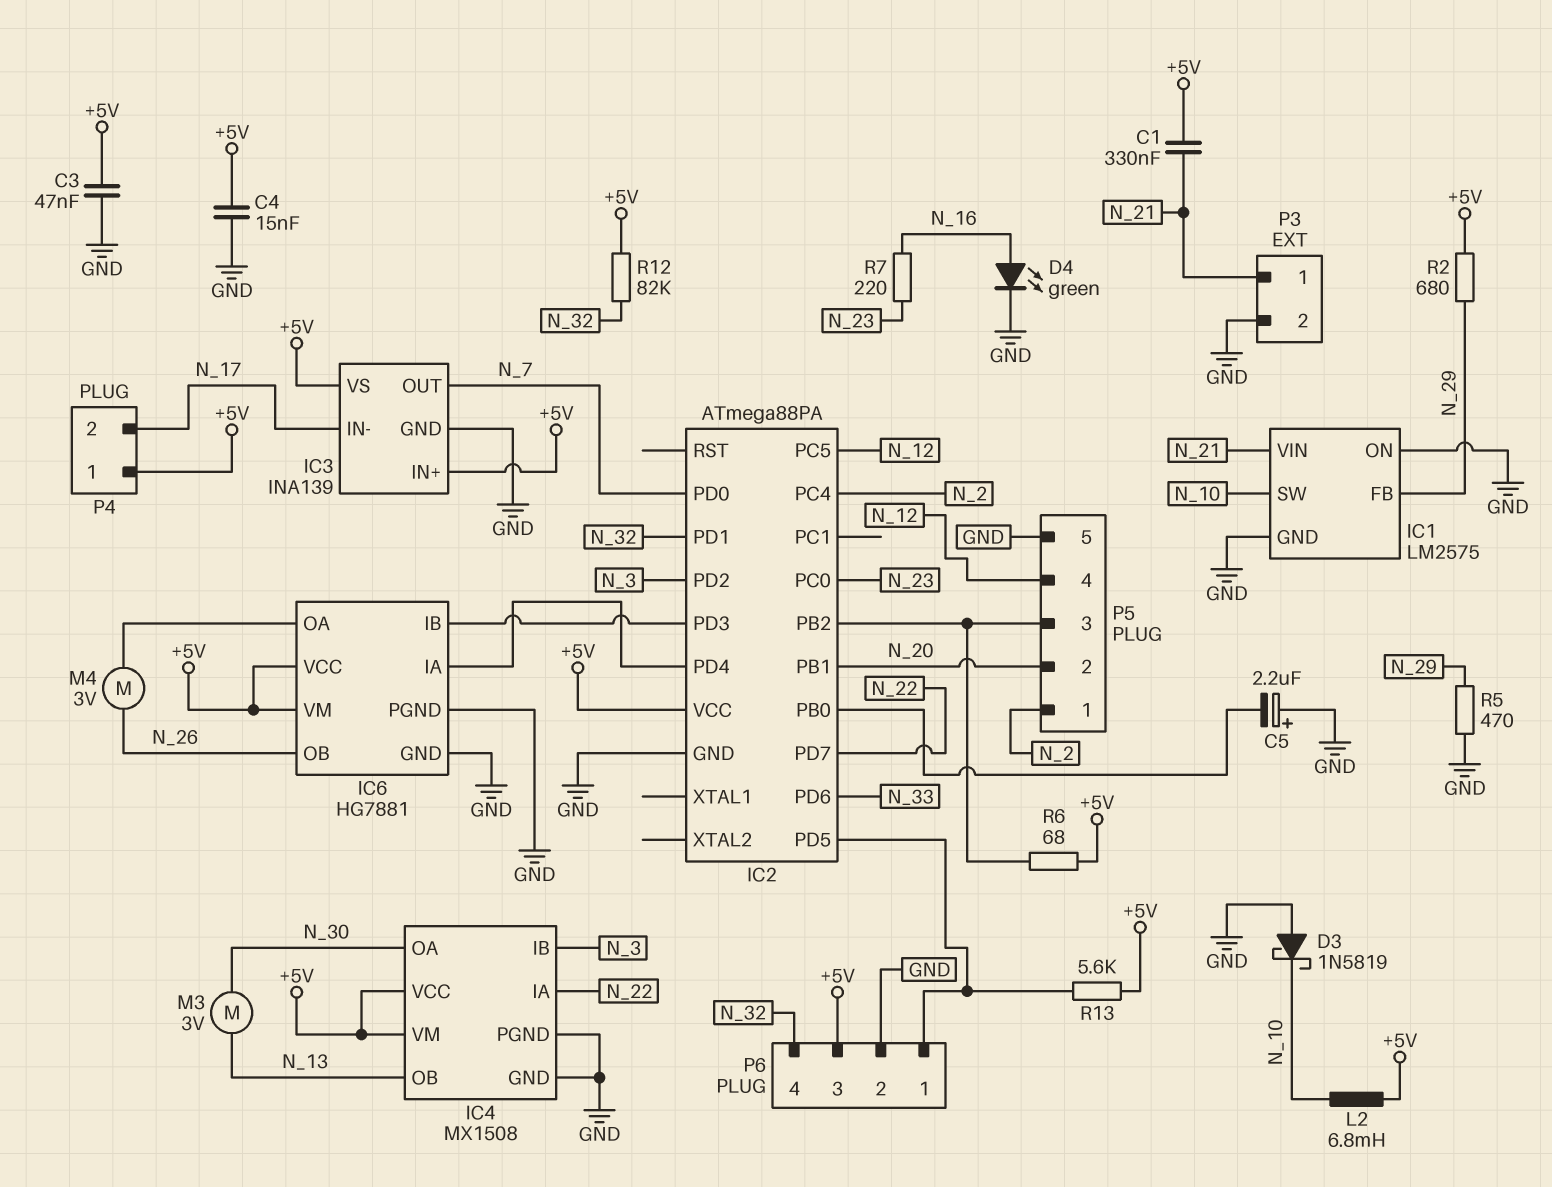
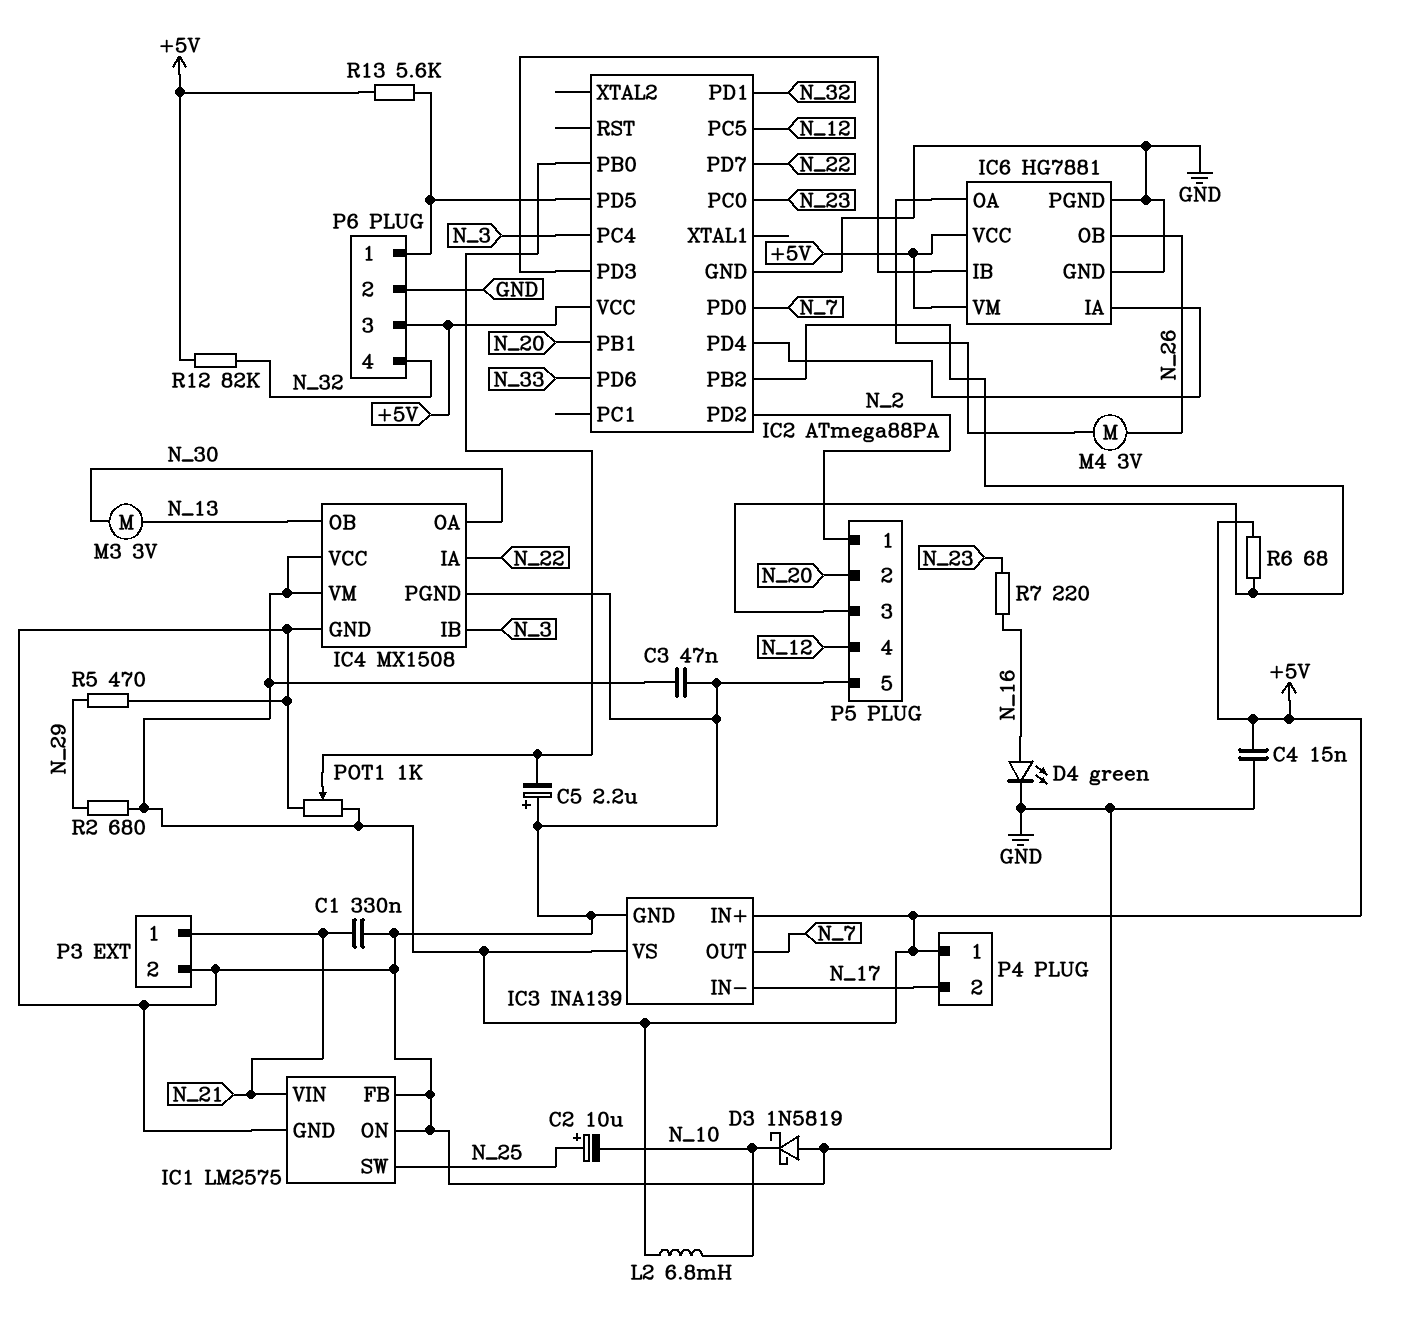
C1: 330nF (+5V, N_21) -> 330nF (GND, N_21)
C2: none -> 10uF (plus N_25, minus N_10)
IC1 pin FB: N_29 -> GND
IC1 pin SW: N_10 -> N_25
IC2 pin PC4: N_2 -> N_3
IC2 pin PD2: N_3 -> N_2
POT1: none -> 1k (+5V, GND, wiper IC2/PB0)

